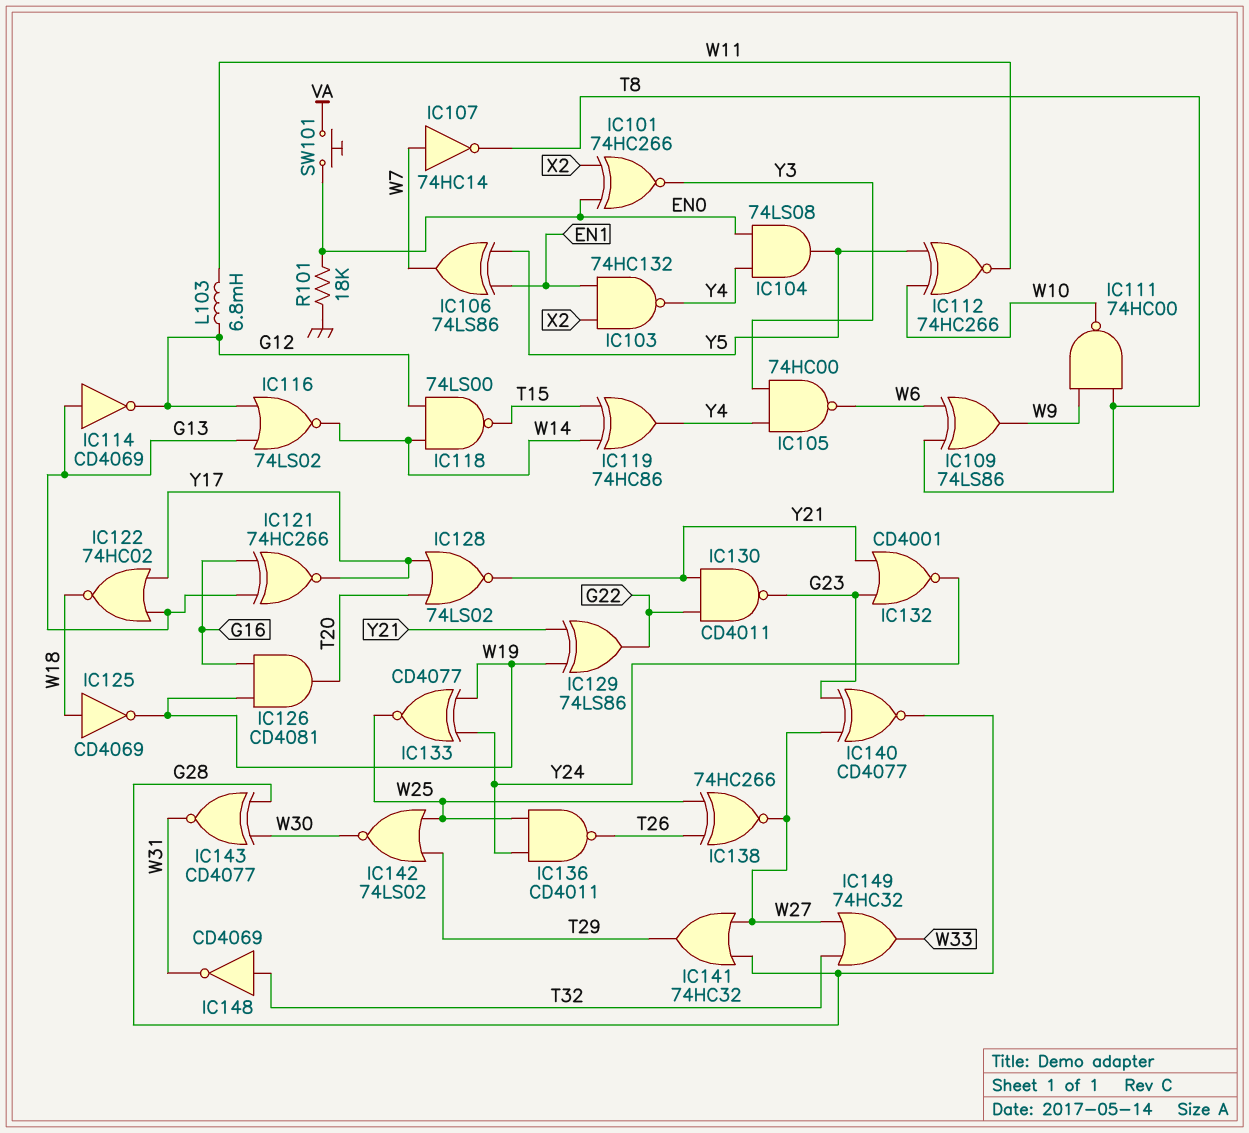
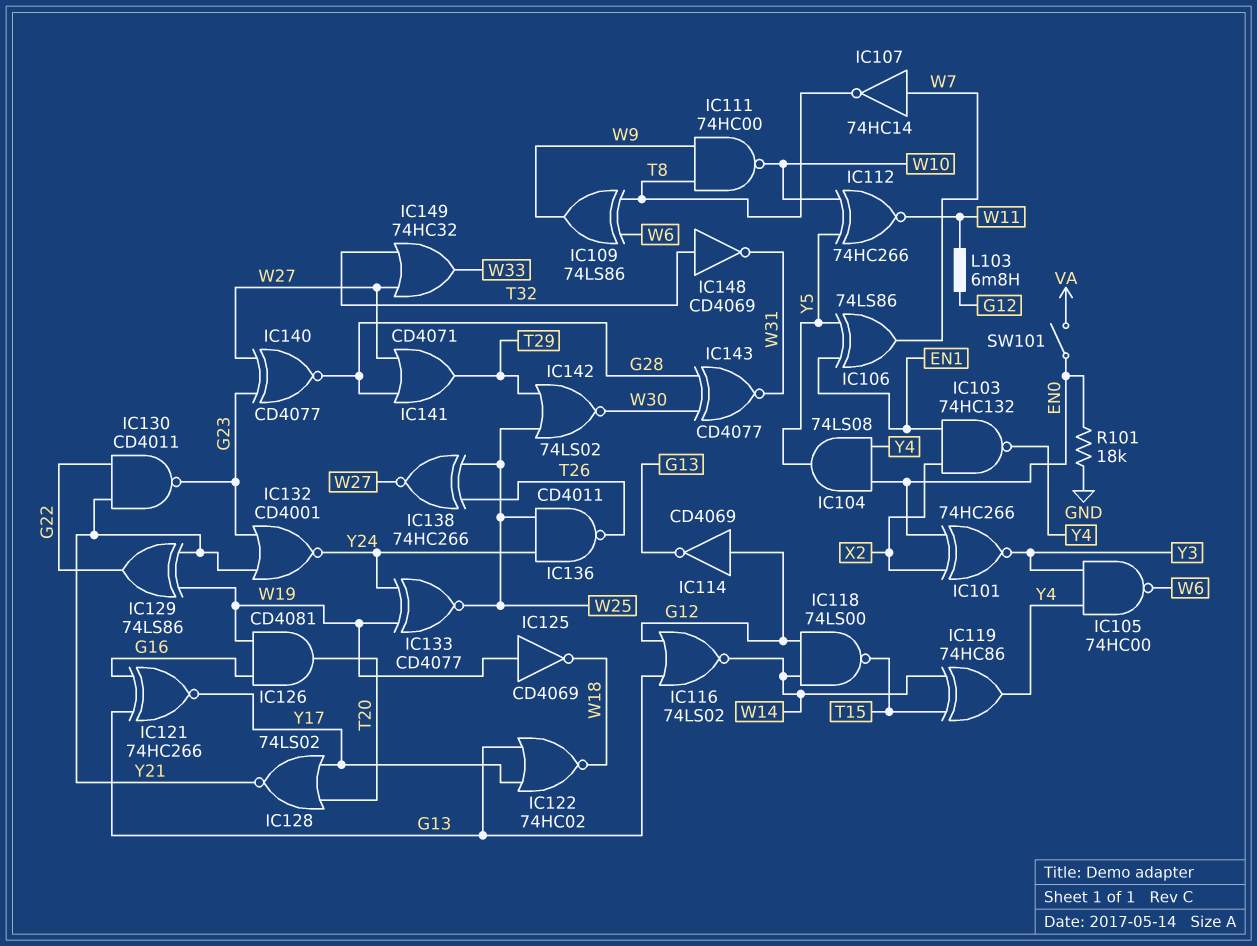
IC114: NOT CD4069 (in G13, out G12) -> NOT CD4069 (in G12, out G13)
IC125: NOT CD4069 (in W18, out W19) -> NOT CD4069 (in W19, out W18)
IC141: OR 74HC32 (in G28, in W27, out T29) -> OR CD4071 (in G28, in W27, out T29)
SW101: button (EN0, VA) -> switch (EN0, VA)

